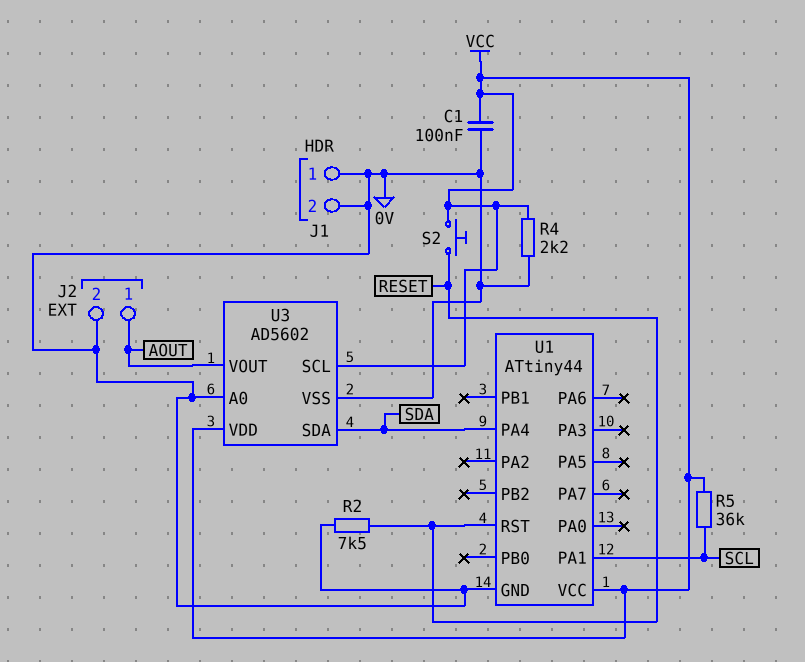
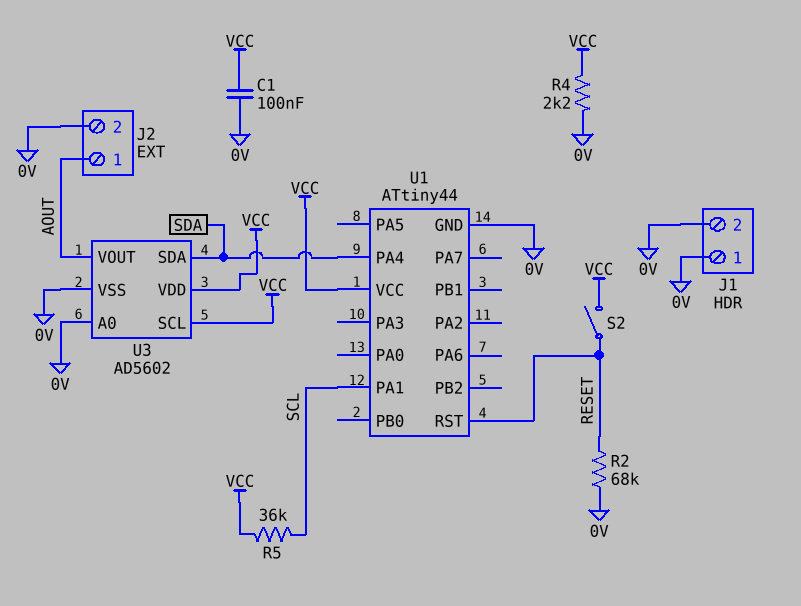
R2: 7.5k (0V, RESET) -> 68k (0V, RESET)
S2: button (RESET, VCC) -> switch (RESET, VCC)

